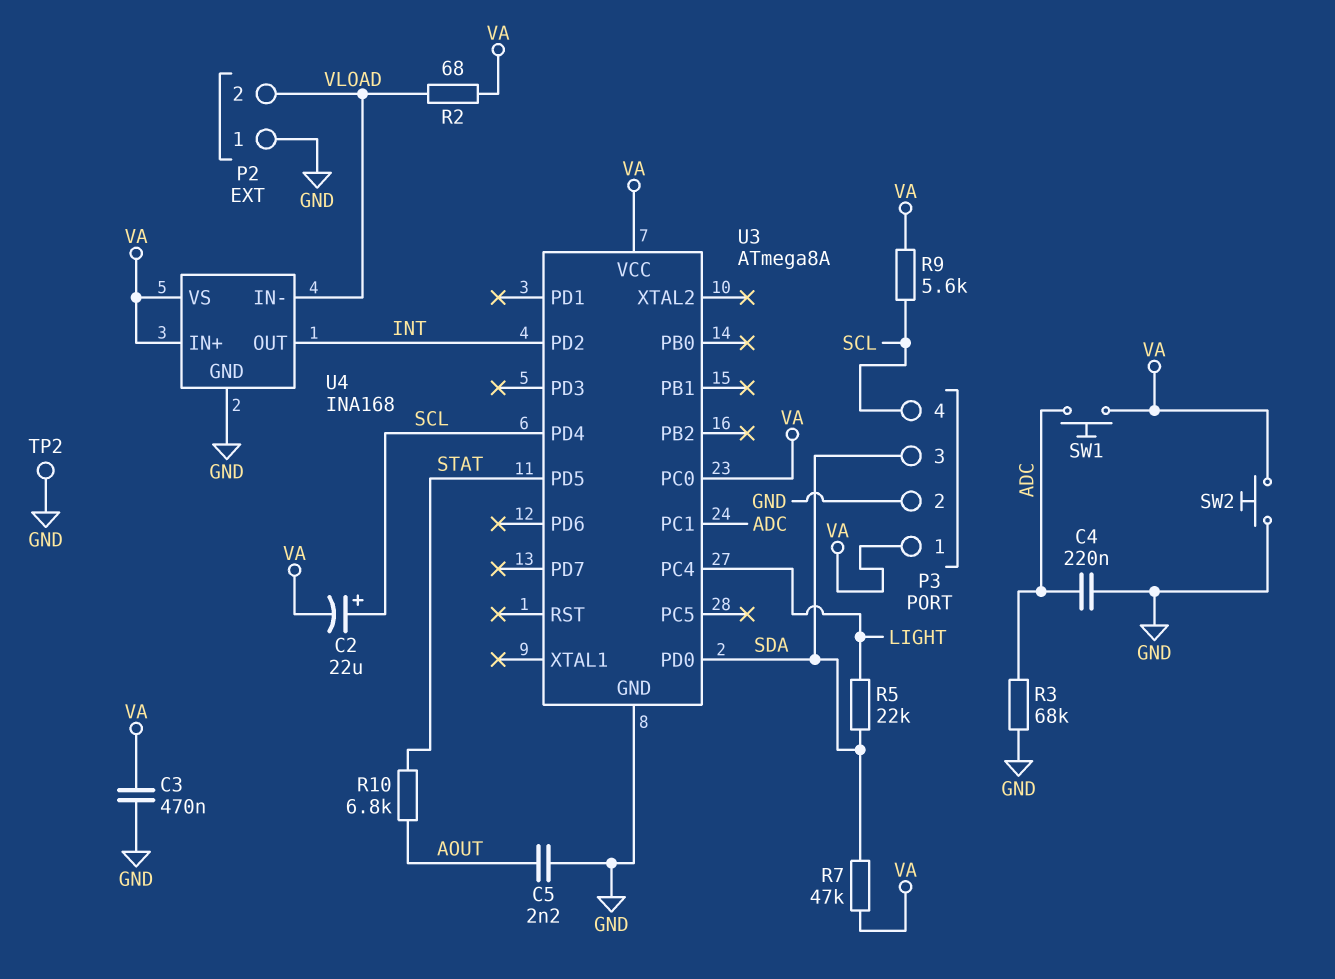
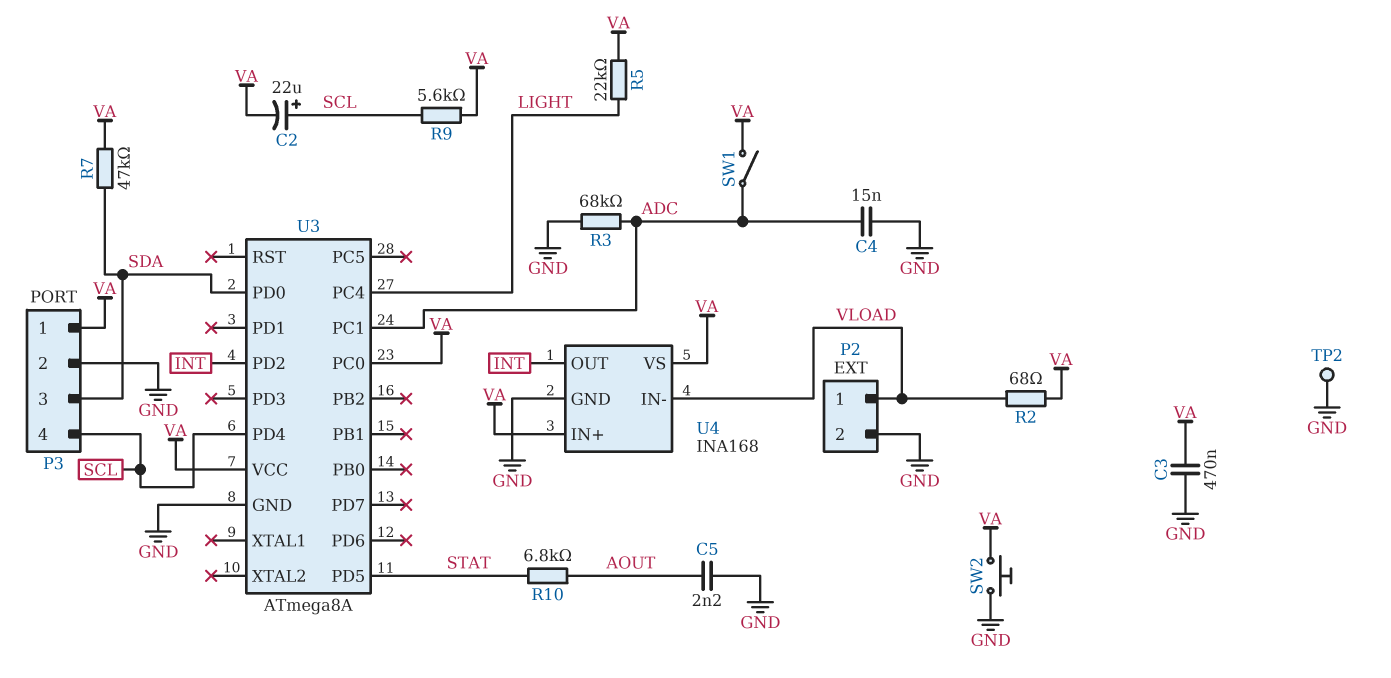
C4: 220nF (ADC, GND) -> 15nF (ADC, GND)
P2 pin 1: GND -> VLOAD
P2 pin 2: VLOAD -> GND
R5: 22k (LIGHT, SDA) -> 22k (LIGHT, VA)
SW1: button (ADC, VA) -> switch (ADC, VA)

